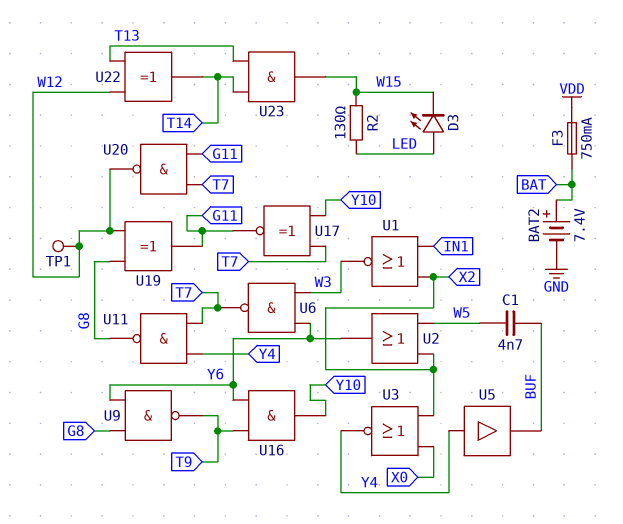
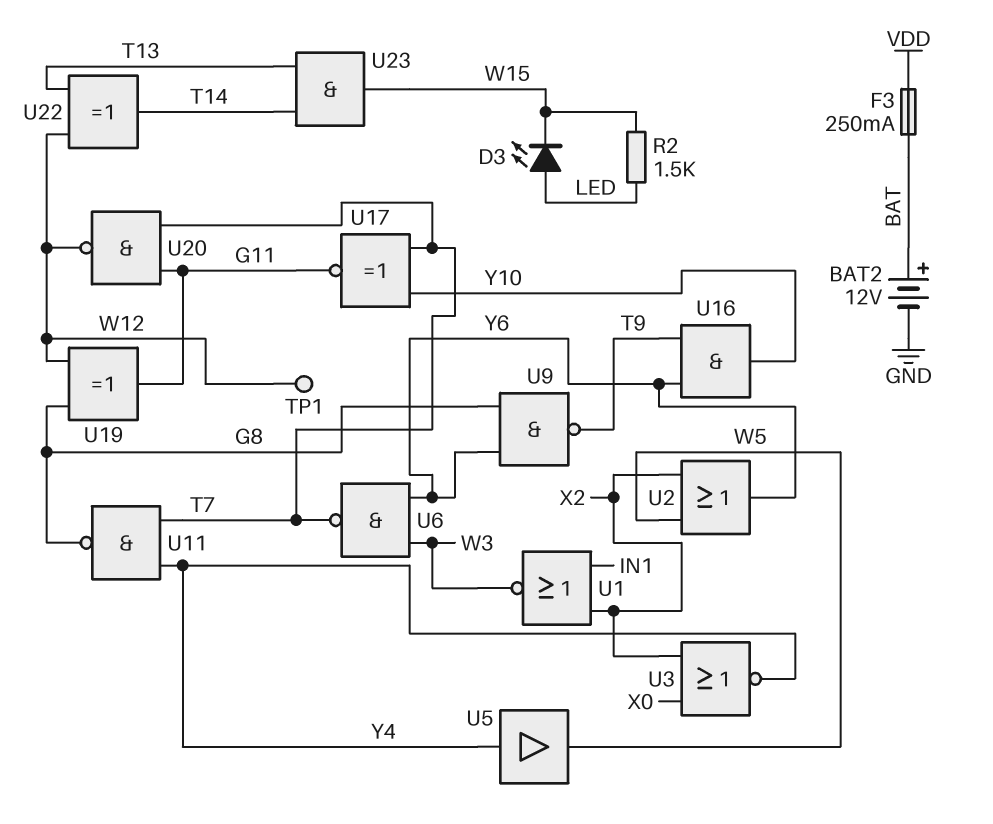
BAT2: 7.4V (plus BAT, minus GND) -> 12V (plus BAT, minus GND)
C1: 4.7nF (BUF, W5) -> none
F3: 750mA (BAT, VDD) -> 250mA (BAT, VDD)
R2: 130 (LED, W15) -> 1.5k (LED, W15)
U5: buffer (in Y4, out BUF) -> buffer (in Y4, out W5)

